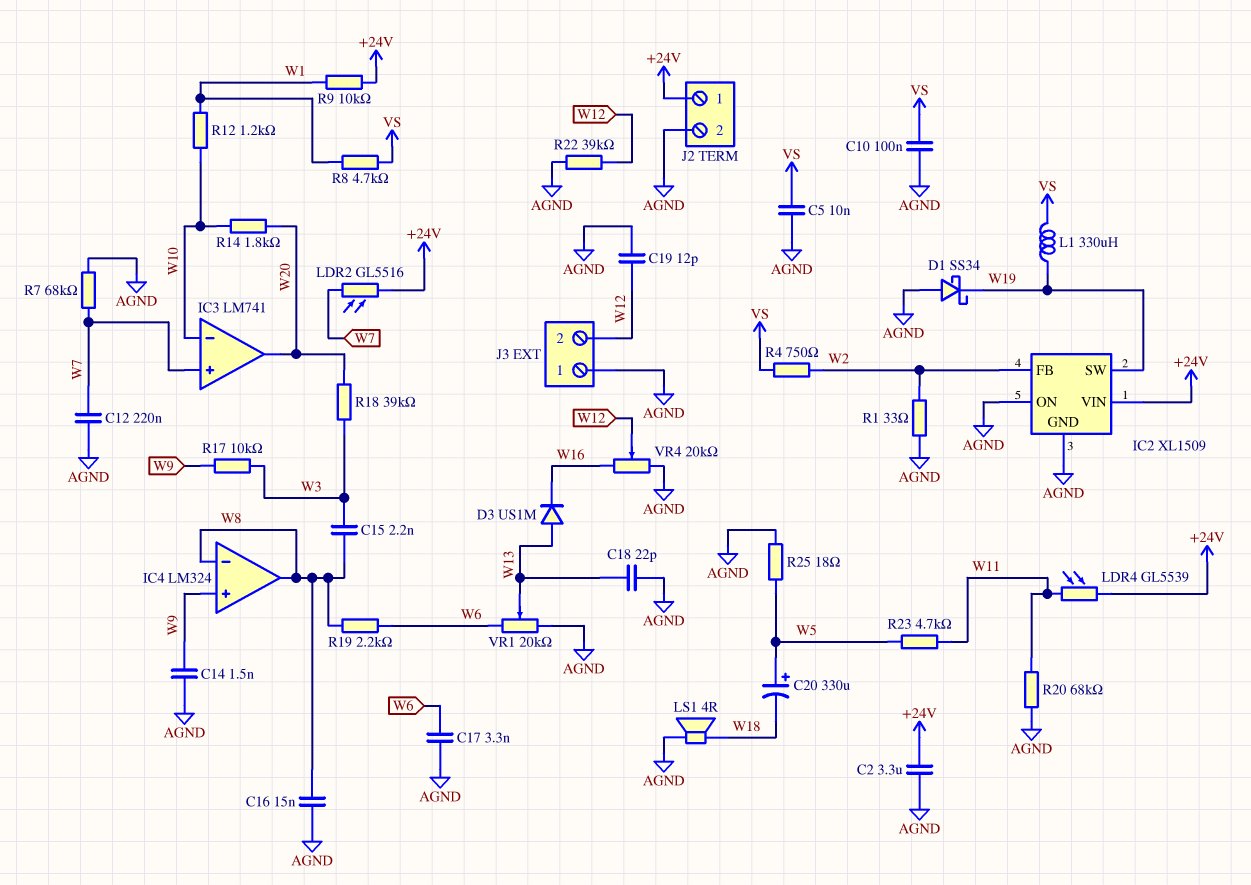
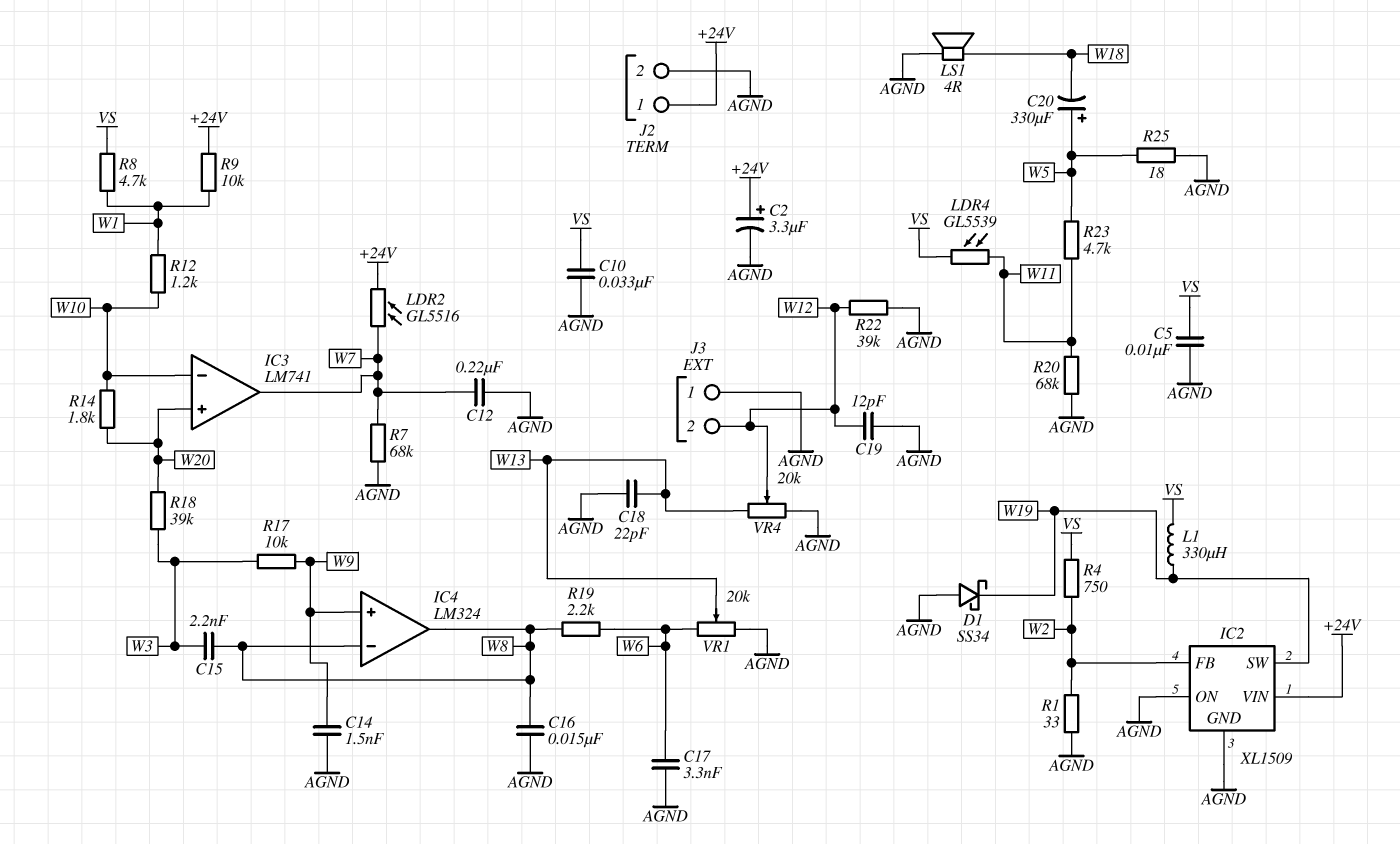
C2: 3.3uF (+24V, AGND) -> 3.3uF (plus +24V, minus AGND)
C10: 100nF (AGND, VS) -> 33nF (AGND, VS)
D3: diode US1M (A W13, K W16) -> none
IC3 pin in+: W7 -> W20
IC3 pin out: W20 -> W7
LDR4: GL5539 (+24V, W11) -> GL5539 (VS, W11)
VR4: 20k (AGND, W16, wiper W12) -> 20k (AGND, W13, wiper W12)

